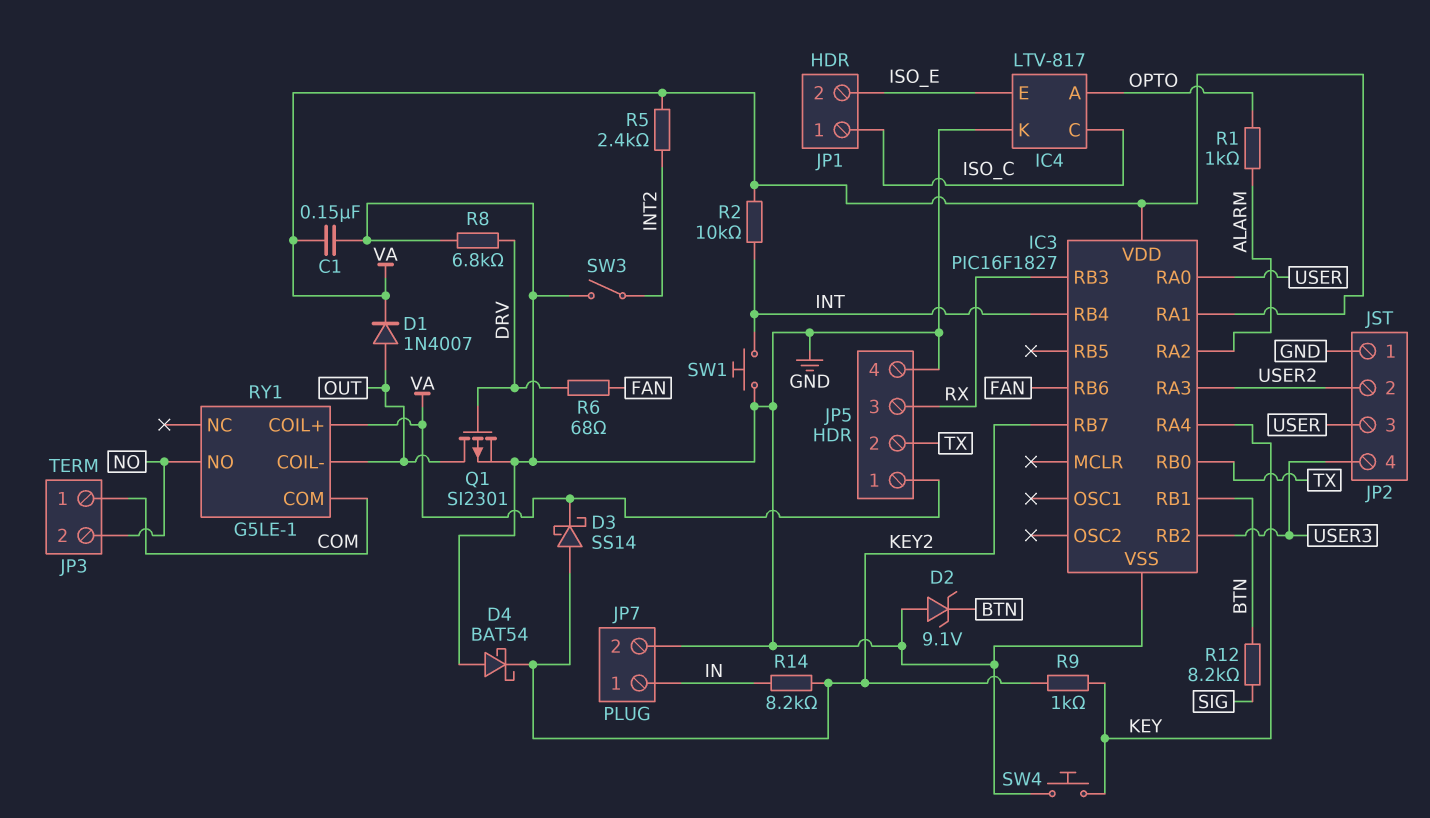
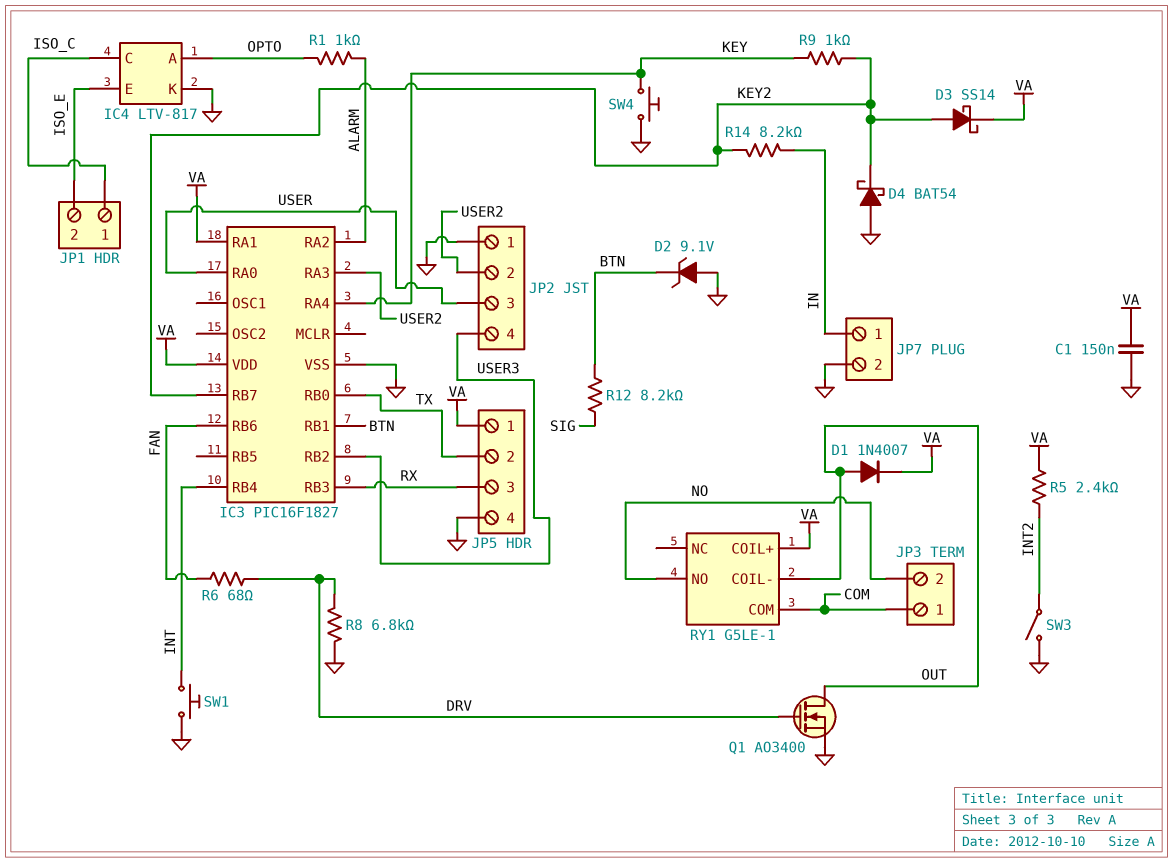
Q1: PMOS SI2301 (G DRV, D OUT, S GND) -> NMOS AO3400 (G DRV, D OUT, S GND)
R2: 10k (INT, VA) -> none

